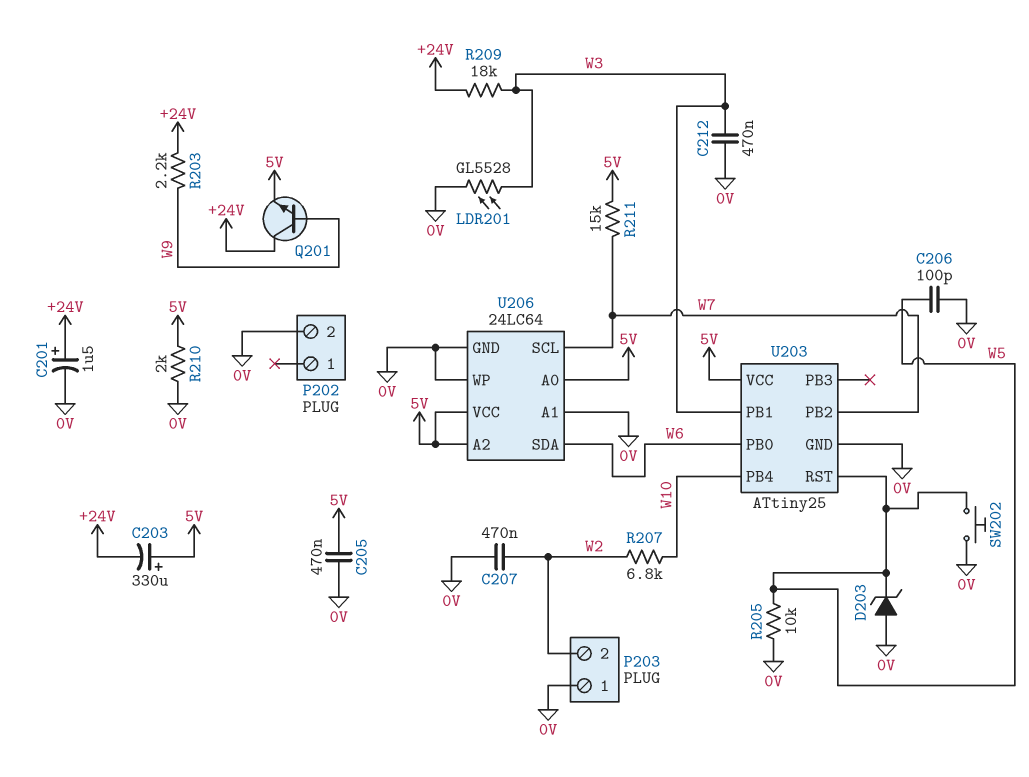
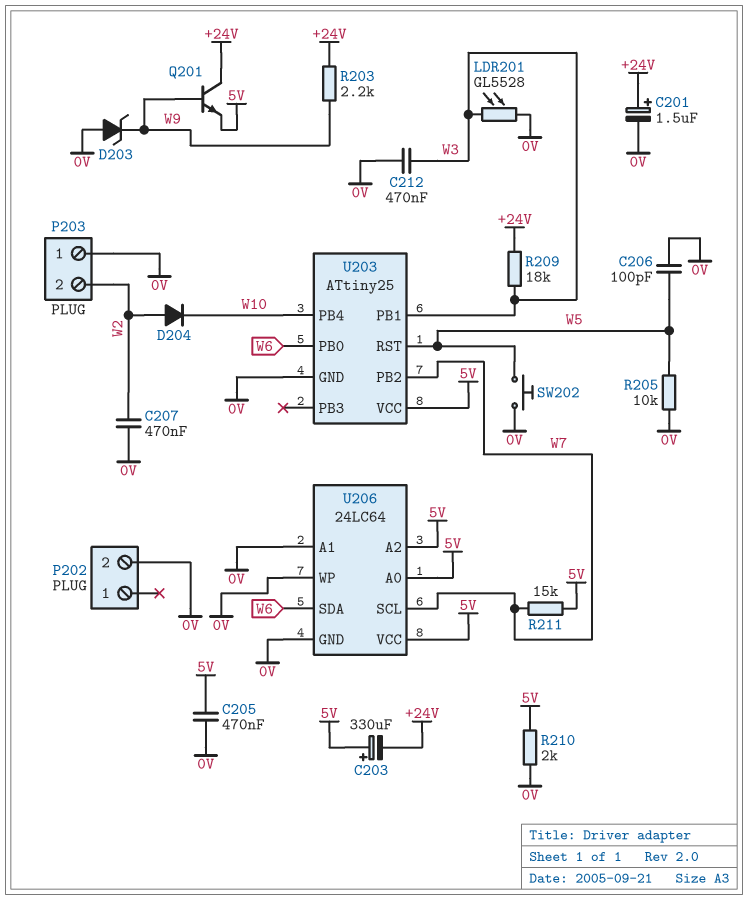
D203: zener (A 0V, K W5) -> zener (A 0V, K W9)
D204: none -> diode (A W2, K W10)
R207: 6.8k (W2, W10) -> none

